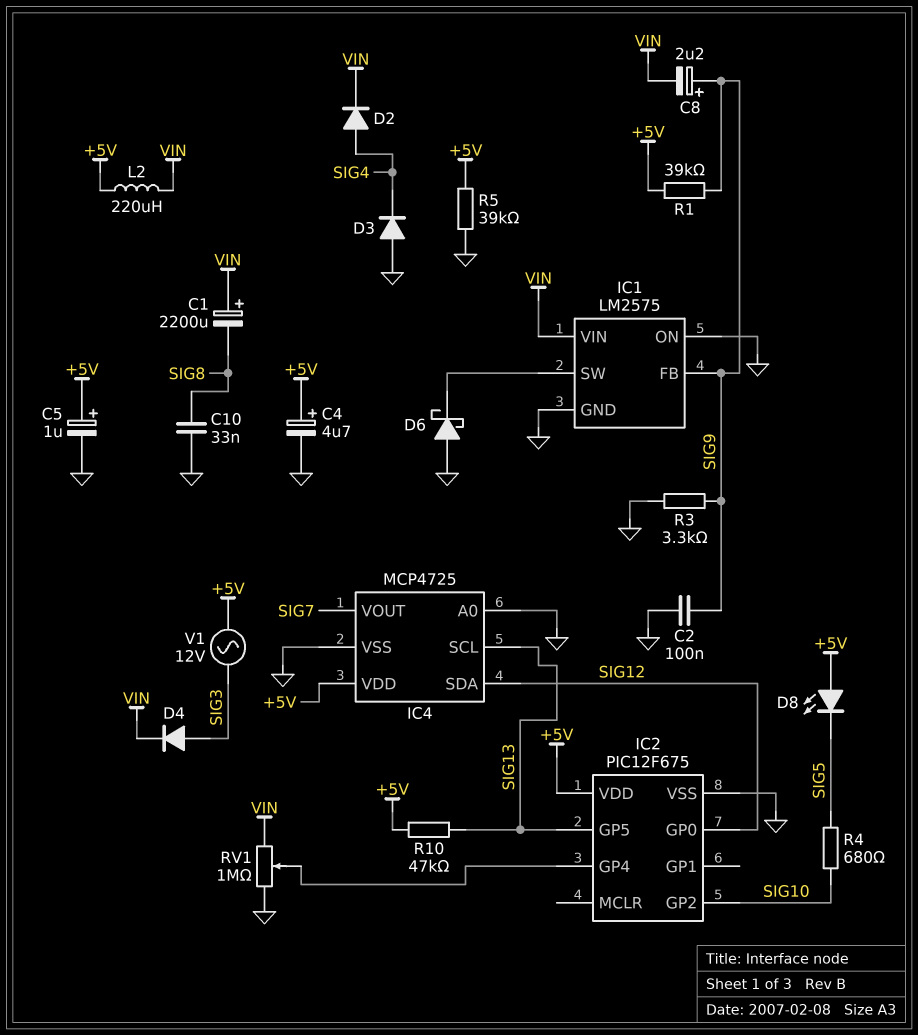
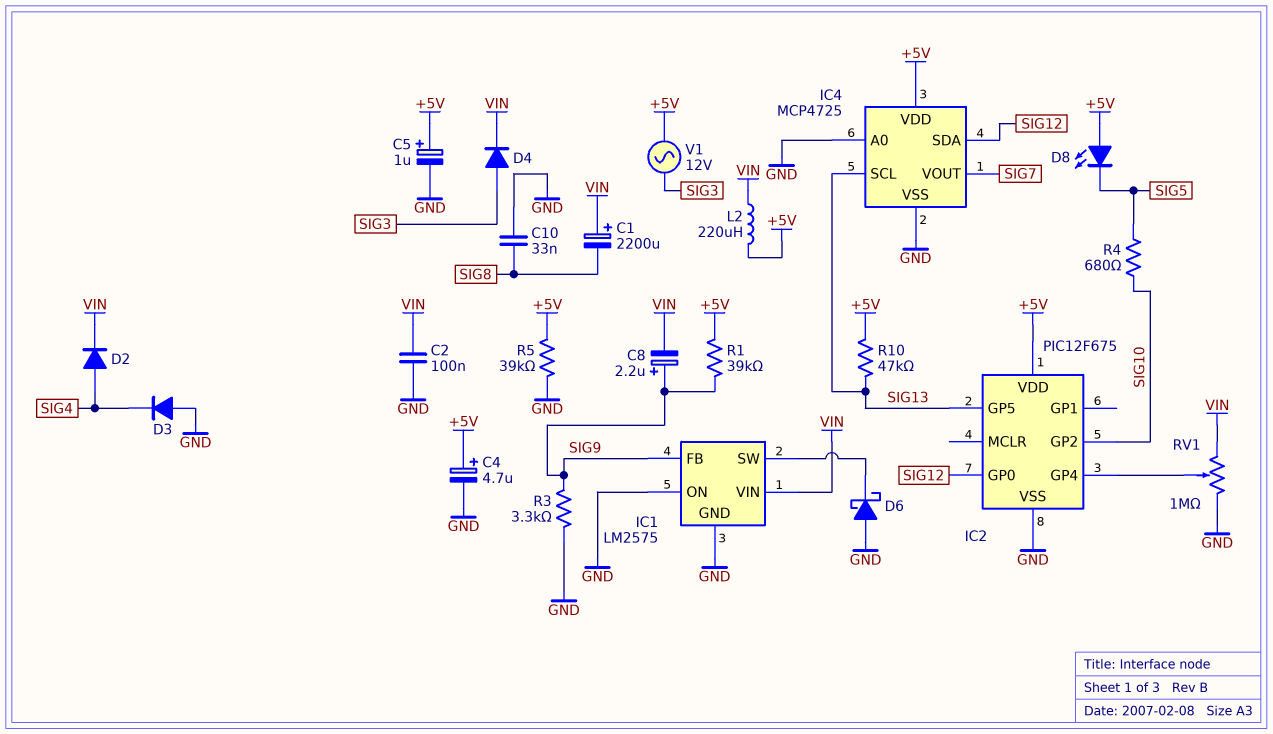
C2: 100nF (GND, SIG9) -> 100nF (GND, VIN)

